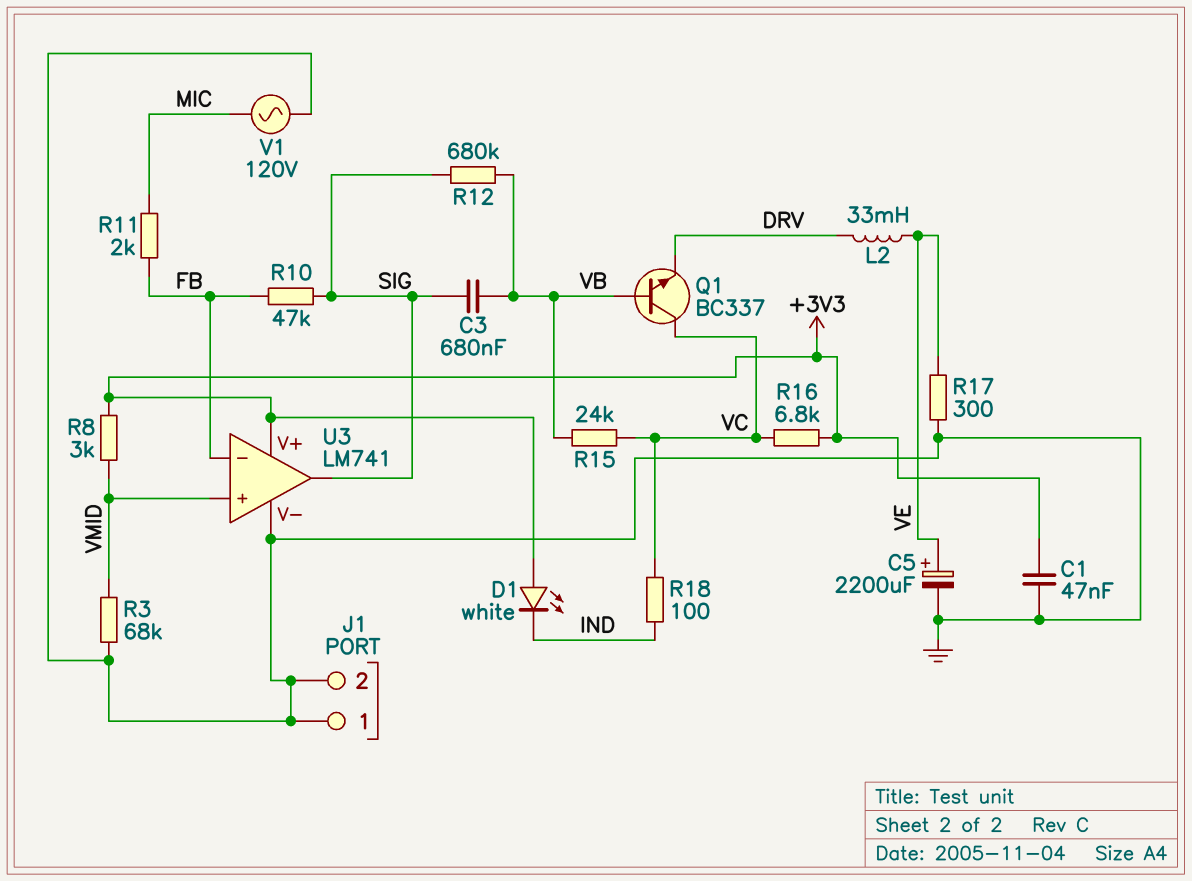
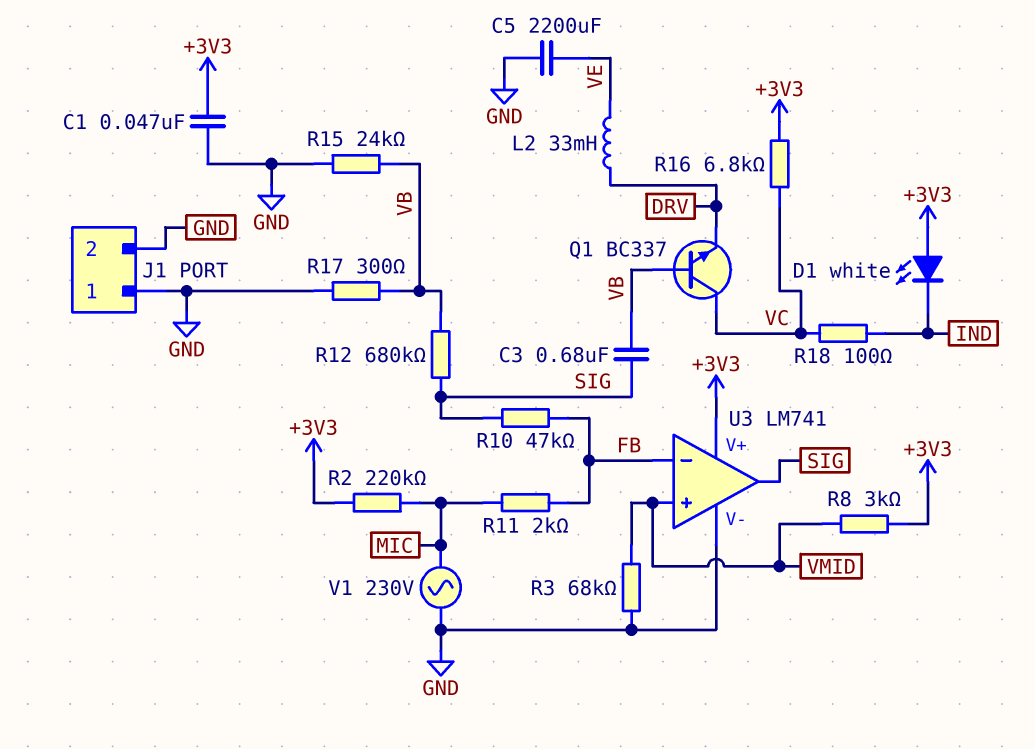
C5: 2200uF (plus VE, minus GND) -> 2200uF (GND, VE)
R2: none -> 220k (+3V3, MIC)
R15: 24k (VB, VC) -> 24k (GND, VB)
R17: 300 (GND, VE) -> 300 (GND, VB)
V1: AC 120V (GND, MIC) -> AC 230V (GND, MIC)

